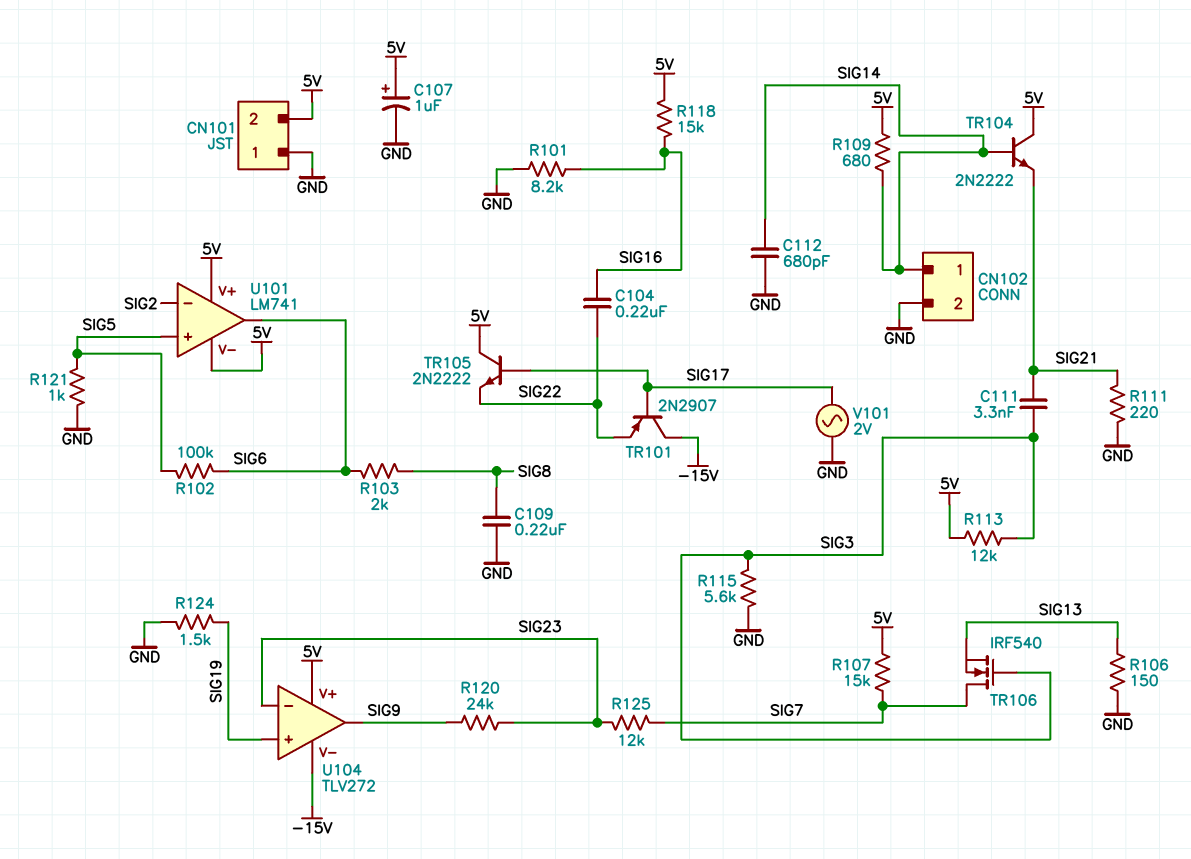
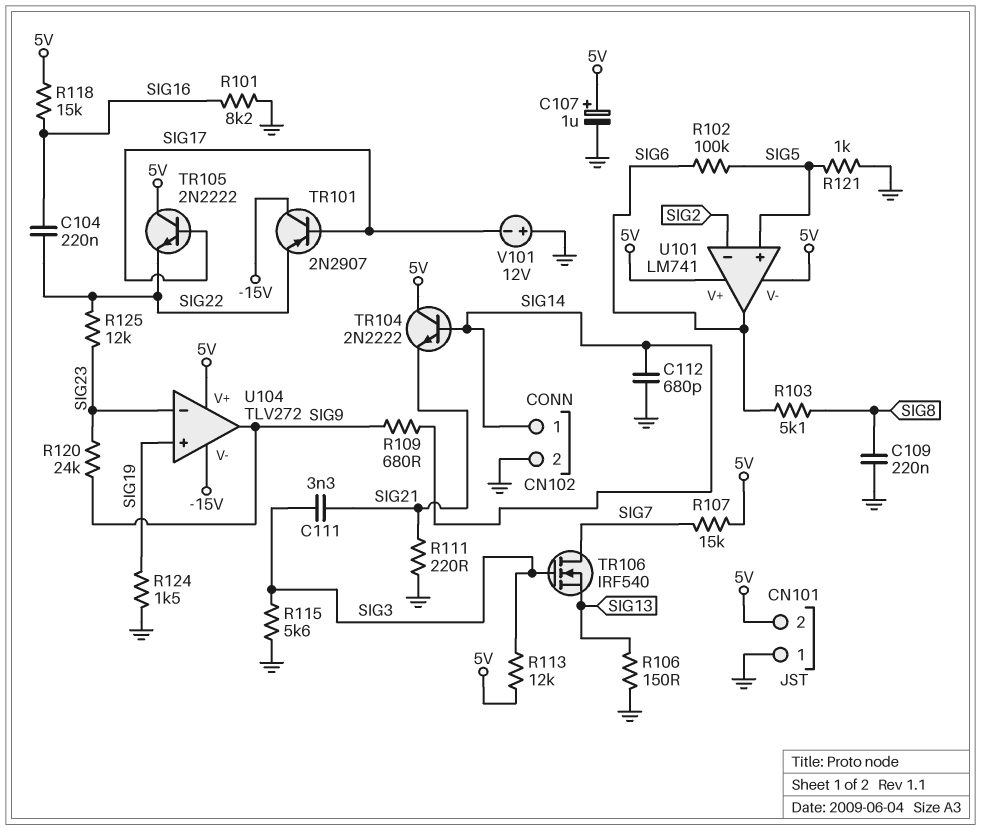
R103: 2k (SIG6, SIG8) -> 5.1k (SIG6, SIG8)
R109: 680 (5V, SIG14) -> 680 (SIG9, SIG14)
R125: 12k (SIG7, SIG23) -> 12k (SIG22, SIG23)
V101: AC 2V (GND, SIG17) -> 12V (plus GND, minus SIG17)

